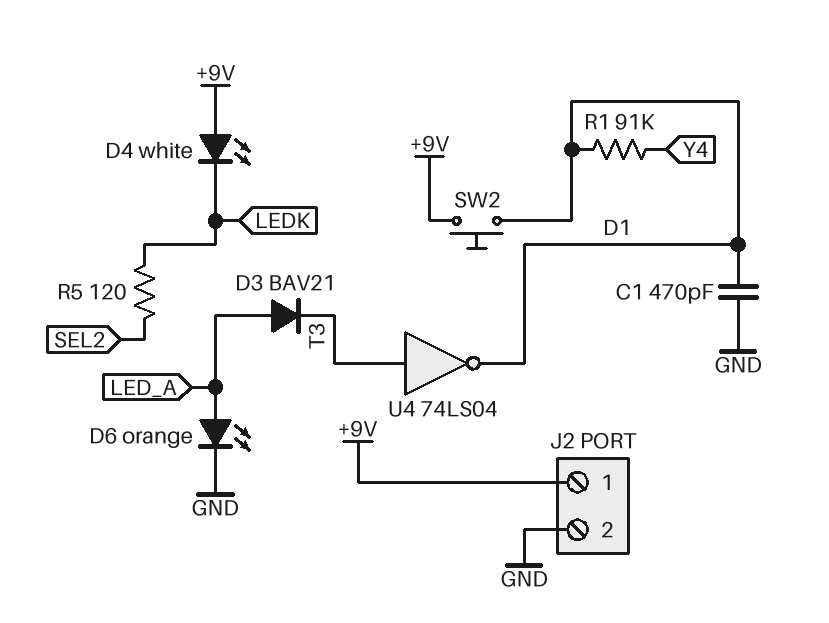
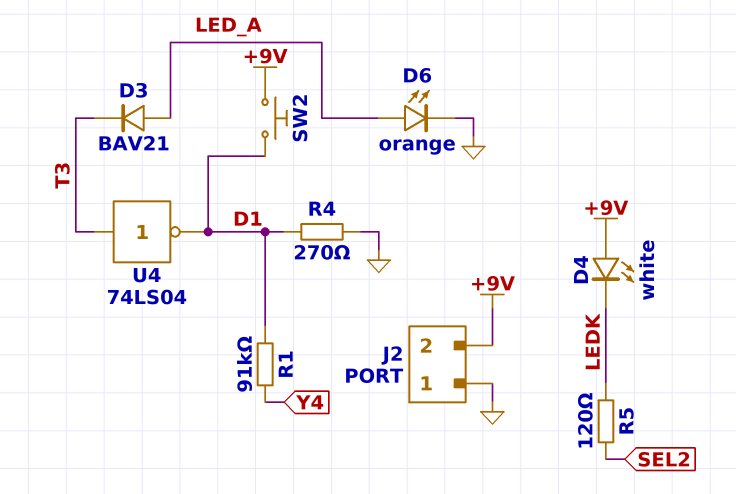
C1: 470pF (D1, GND) -> none
J2 pin 1: +9V -> GND
J2 pin 2: GND -> +9V
R4: none -> 270 (D1, GND)

